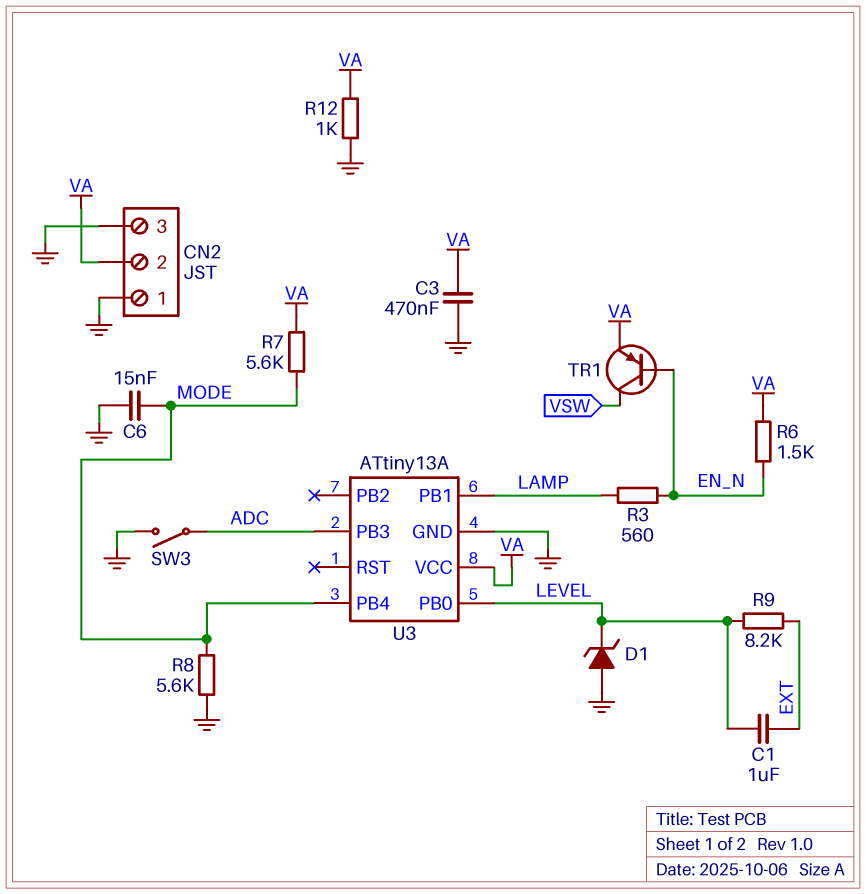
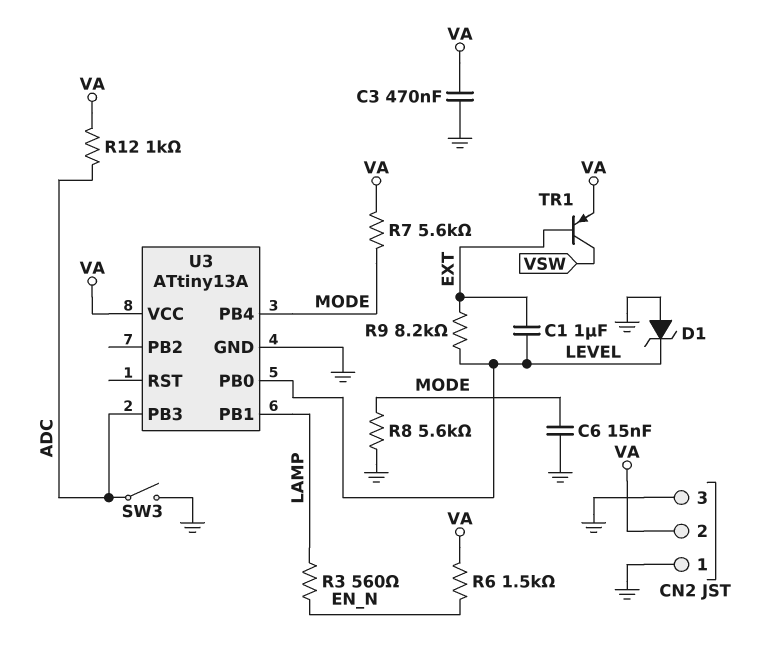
R12: 1k (GND, VA) -> 1k (ADC, VA)
TR1: PNP (B EN_N, C VSW, E VA) -> PNP (B EXT, C VSW, E VA)

